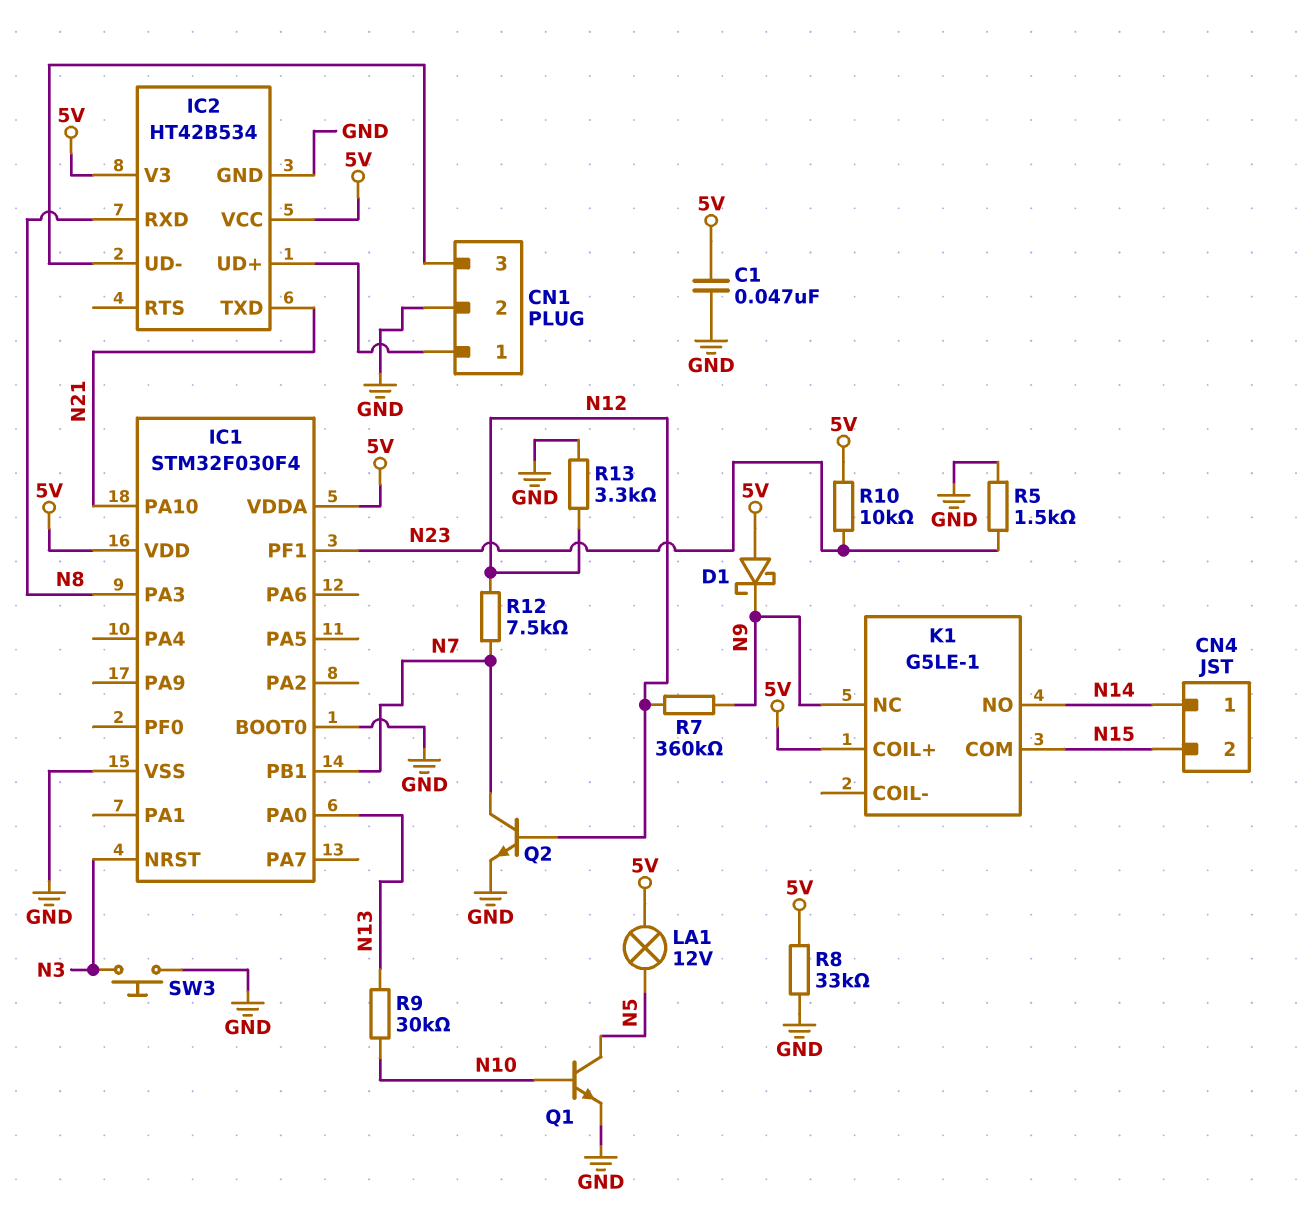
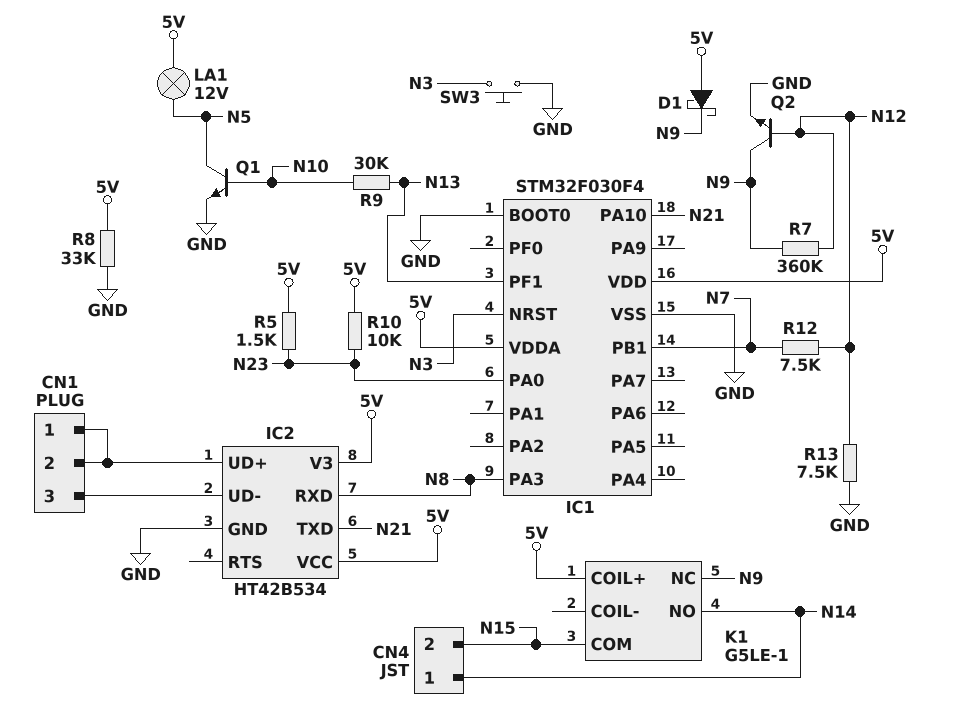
C1: 47nF (5V, GND) -> none
CN1 pin 2: GND -> CN1/1
IC1 pin PA0: N13 -> N23
IC1 pin PF1: N23 -> N13
Q2: NPN (B N12, C N7, E GND) -> NPN (B N12, C N9, E GND)
R5: 1.5k (GND, N23) -> 1.5k (5V, N23)
R13: 3.3k (GND, N12) -> 7.5k (GND, N12)

